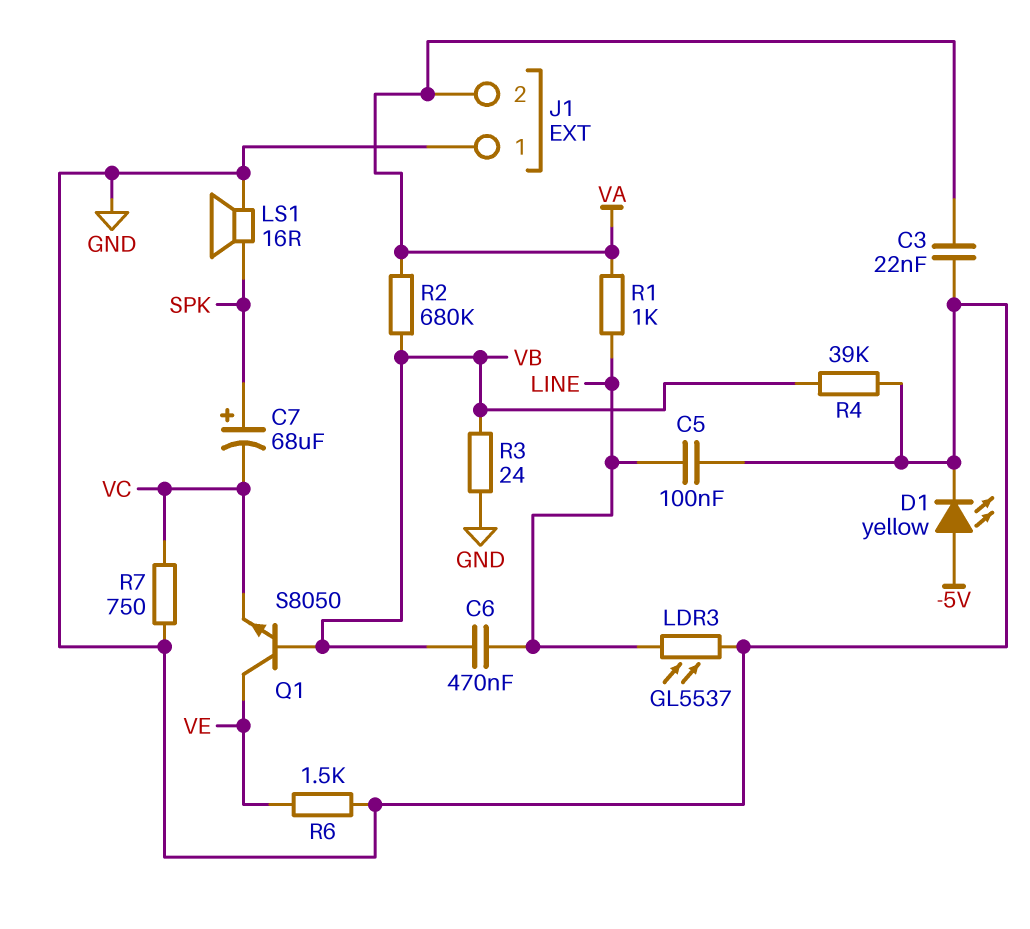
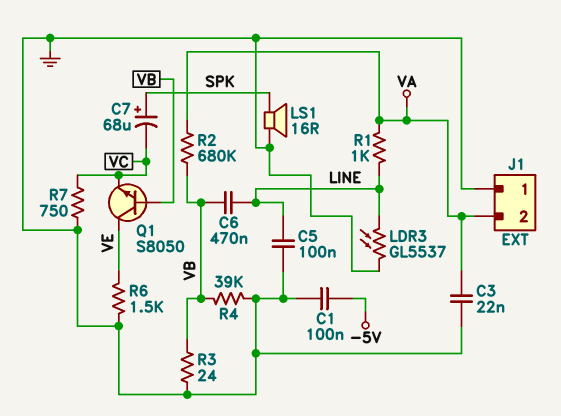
C1: none -> 100nF (-5V, GND)
D1: LED yellow (A -5V, K GND) -> none

